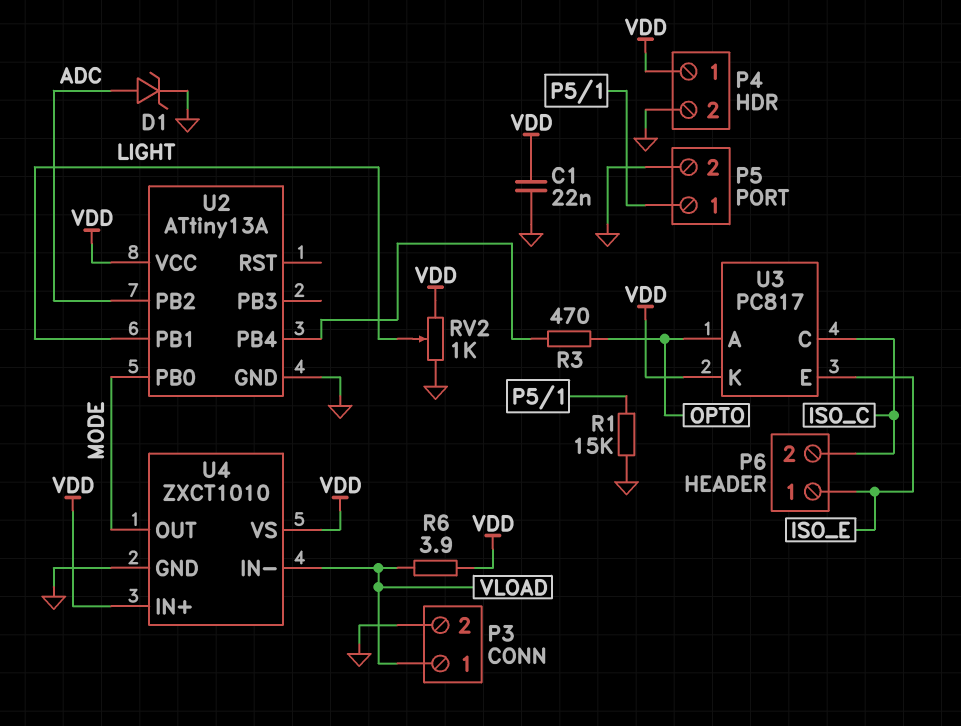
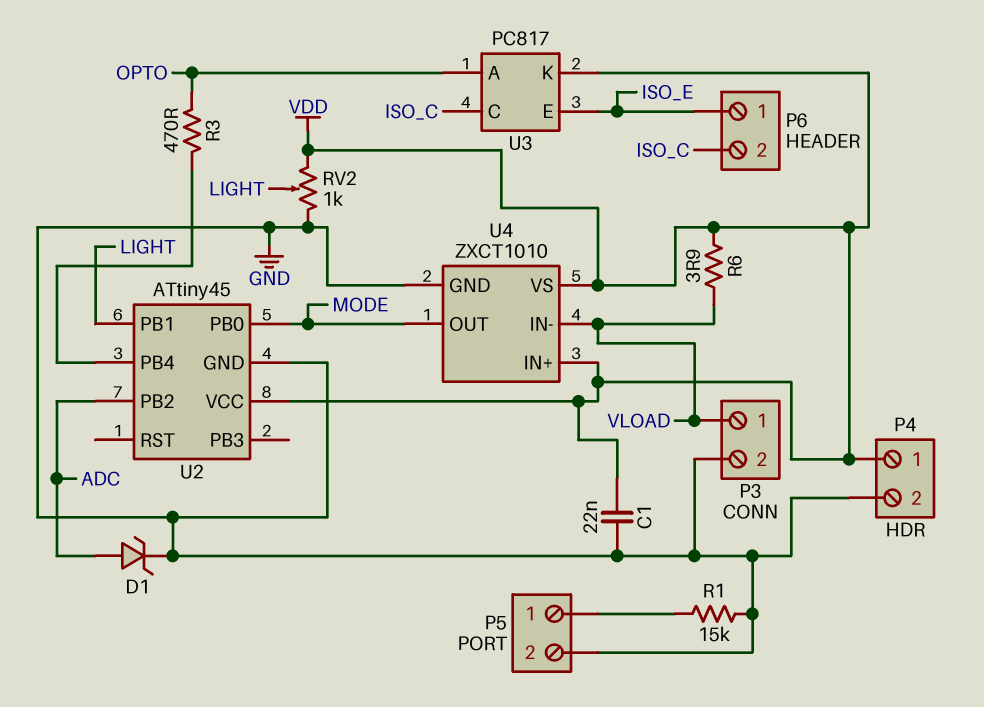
U2: ATtiny13A -> ATtiny45

